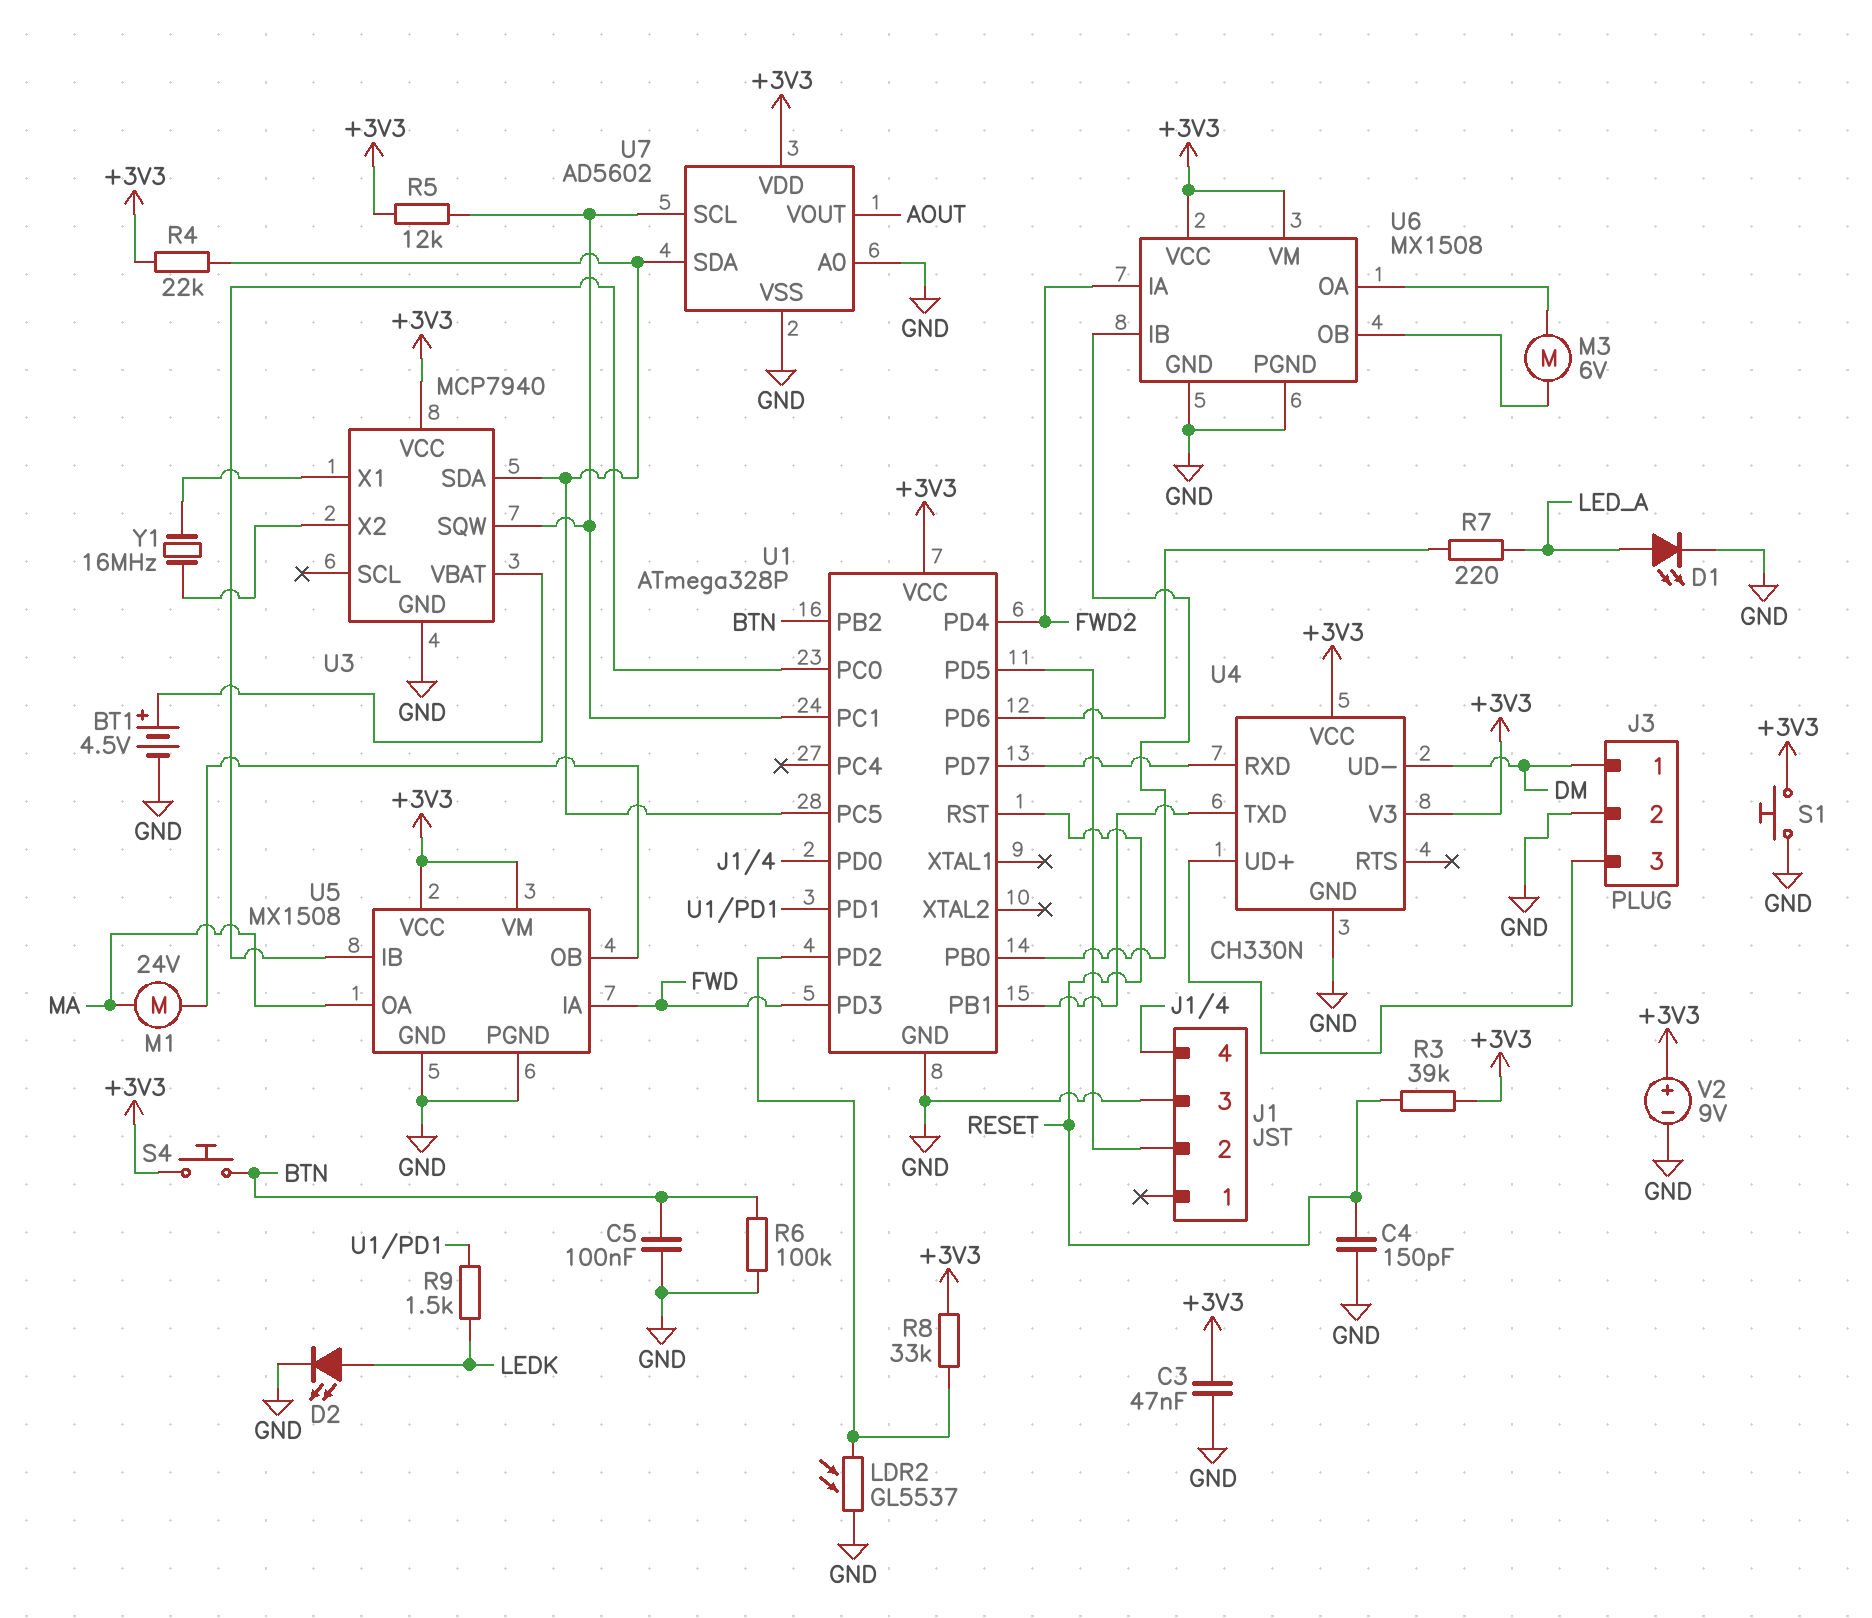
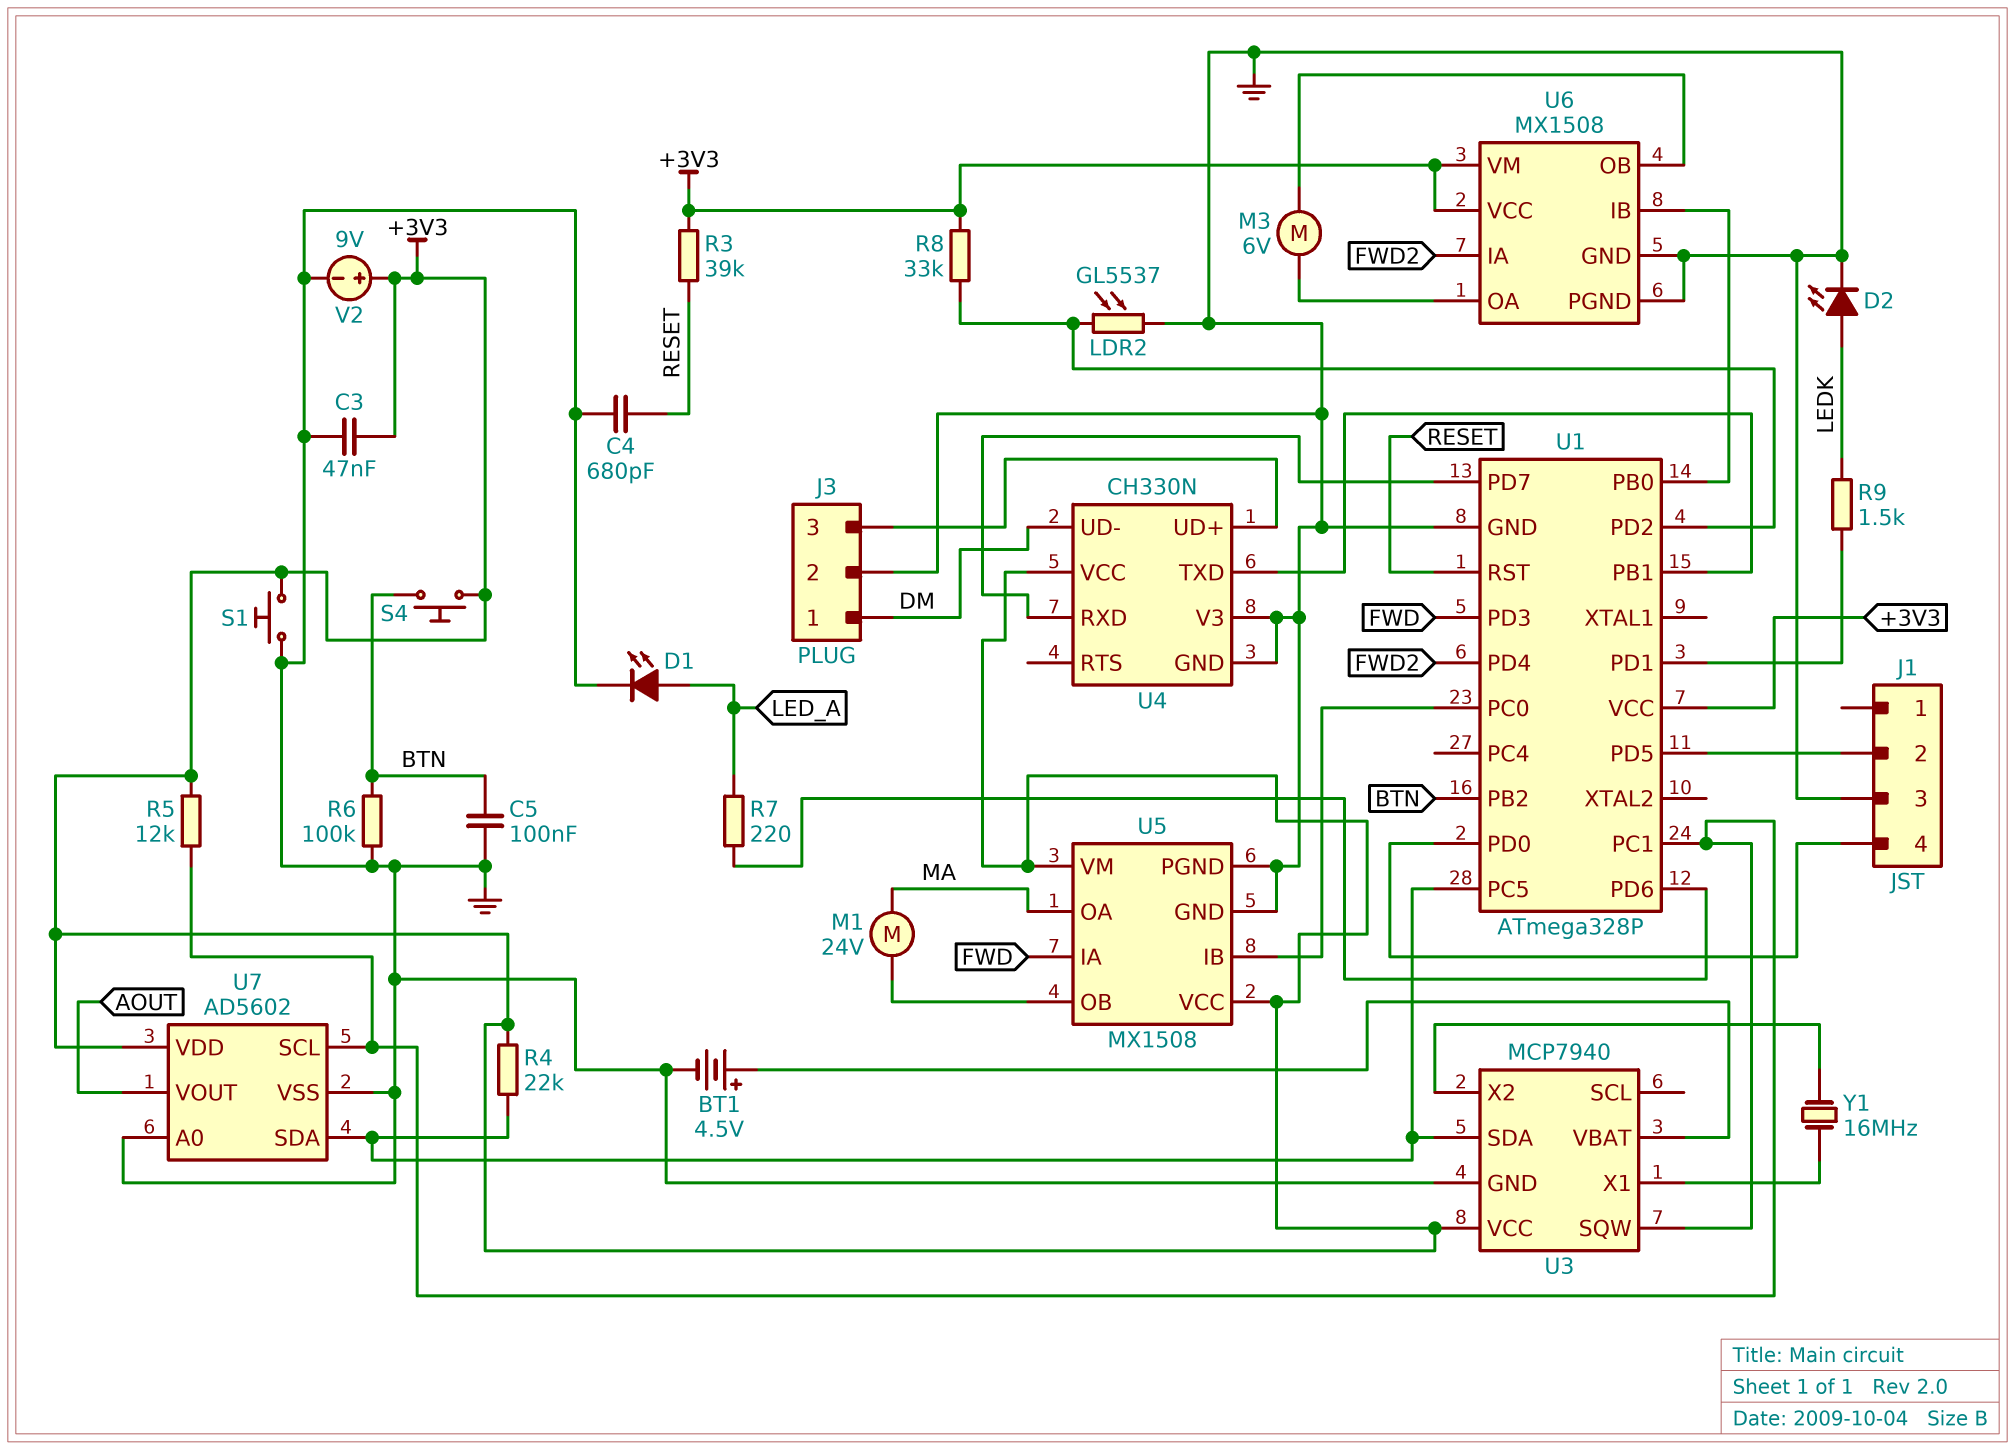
C4: 150pF (GND, RESET) -> 680pF (GND, RESET)
U4 pin V3: +3V3 -> GND

